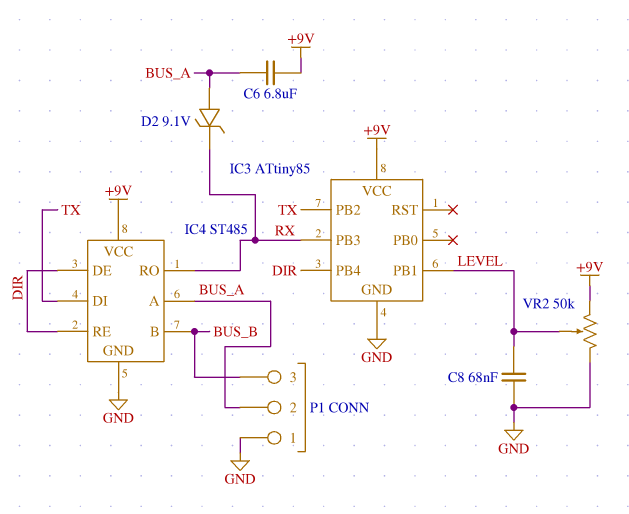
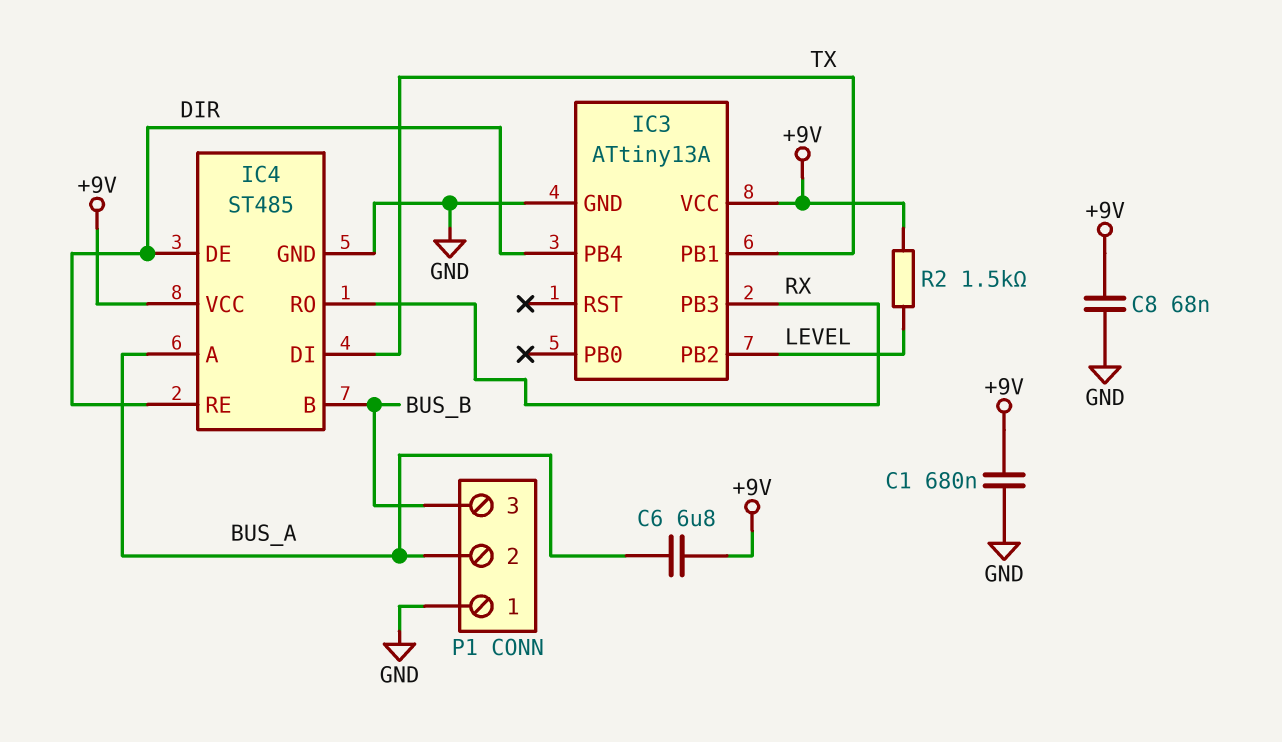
C1: none -> 680nF (+9V, GND)
C8: 68nF (GND, LEVEL) -> 68nF (+9V, GND)
D2: zener 9.1V (A BUS_A, K RX) -> none
IC3: ATtiny85 -> ATtiny13A
IC3 pin PB1: LEVEL -> TX
IC3 pin PB2: TX -> LEVEL
R2: none -> 1.5k (+9V, LEVEL)
VR2: 50k (+9V, GND, wiper LEVEL) -> none

